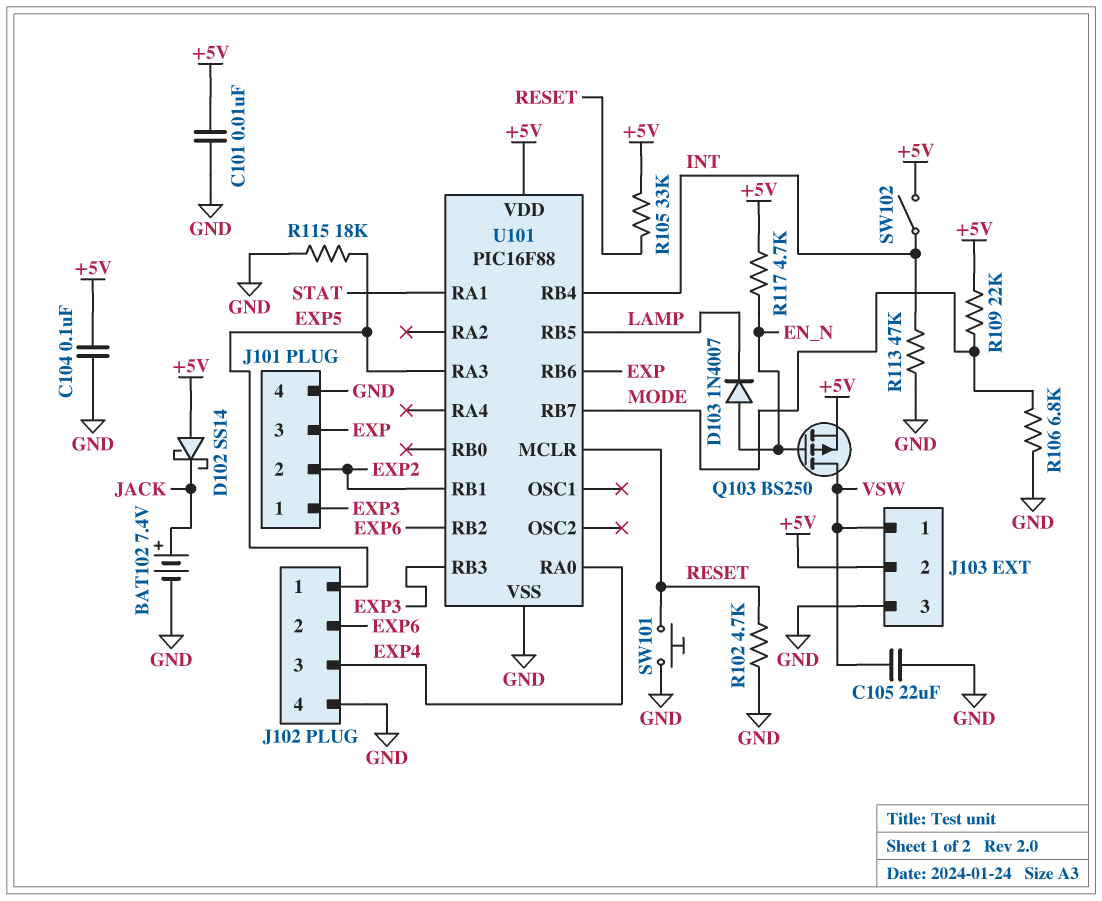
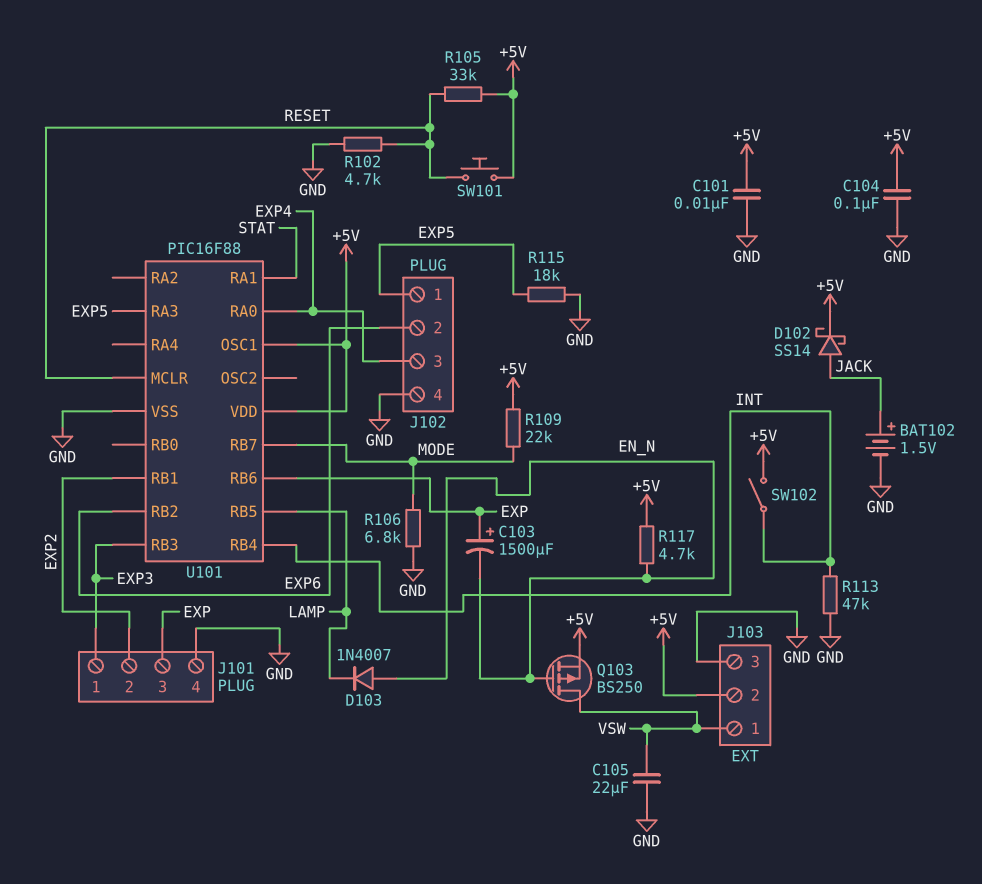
BAT102: 7.4V (plus JACK, minus GND) -> 1.5V (plus JACK, minus GND)
C103: none -> 1500uF (plus EXP, minus EN_N)
D102: schottky SS14 (A +5V, K JACK) -> schottky SS14 (A JACK, K +5V)
SW101: button (GND, RESET) -> button (+5V, RESET)
U101 pin OSC1: none -> +5V

